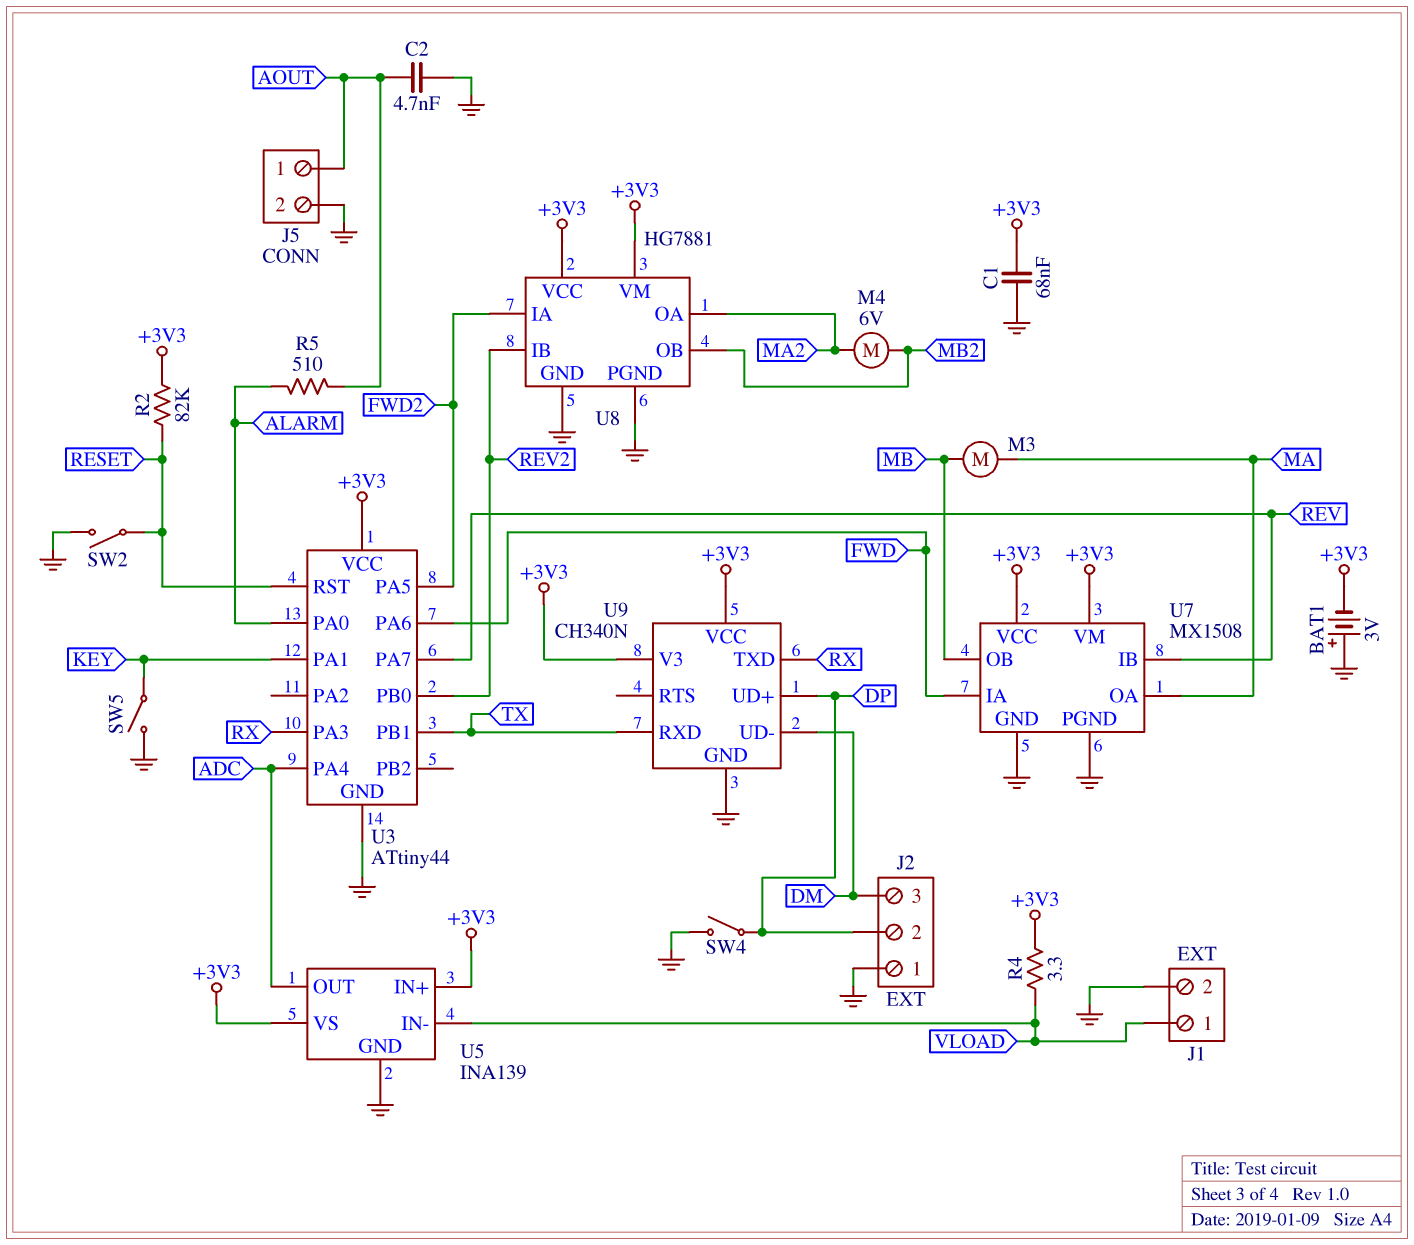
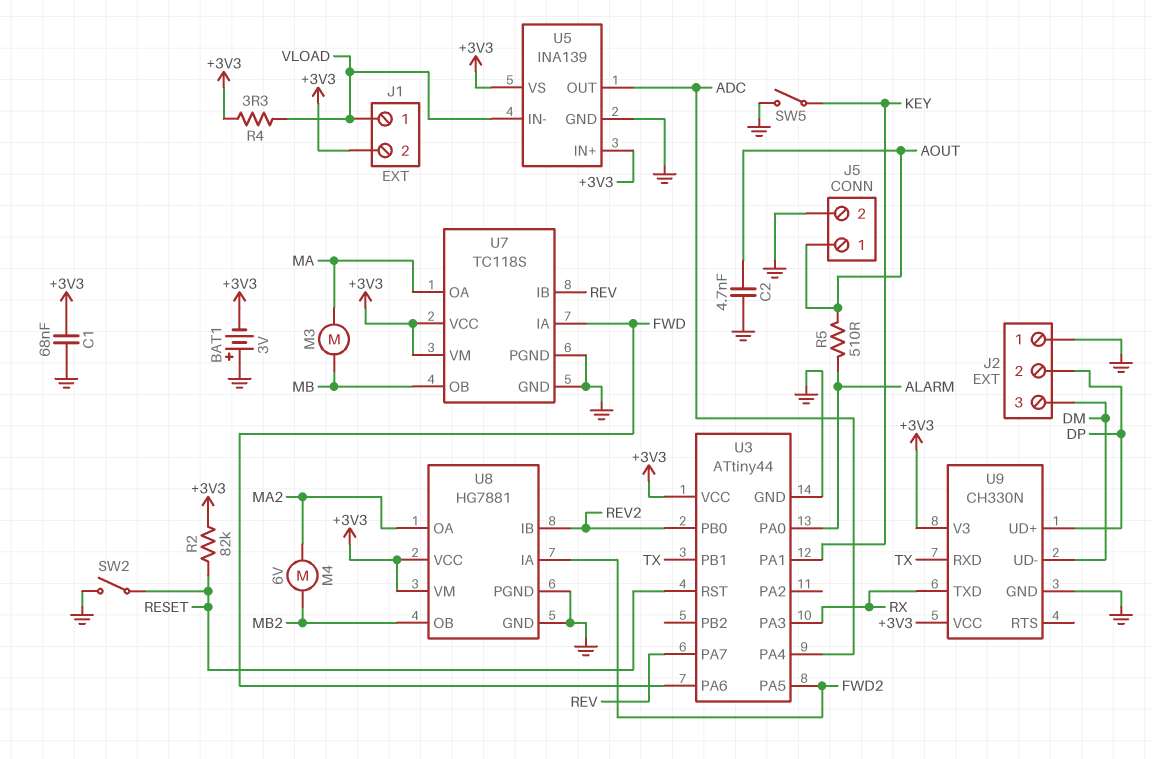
J1 pin 2: GND -> +3V3
SW4: switch (DP, GND) -> none
U7: MX1508 -> TC118S
U9: CH340N -> CH330N

